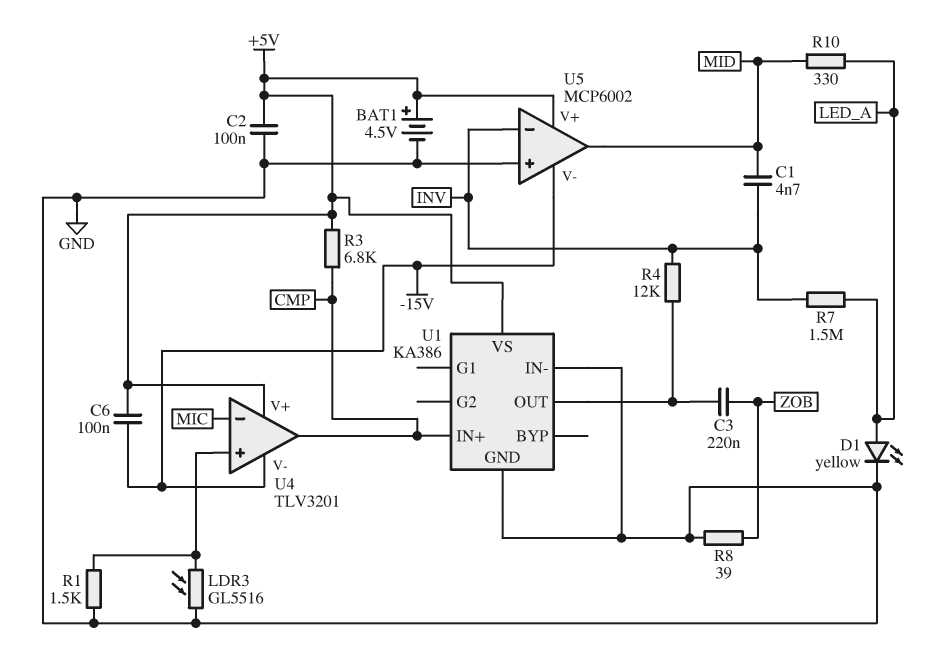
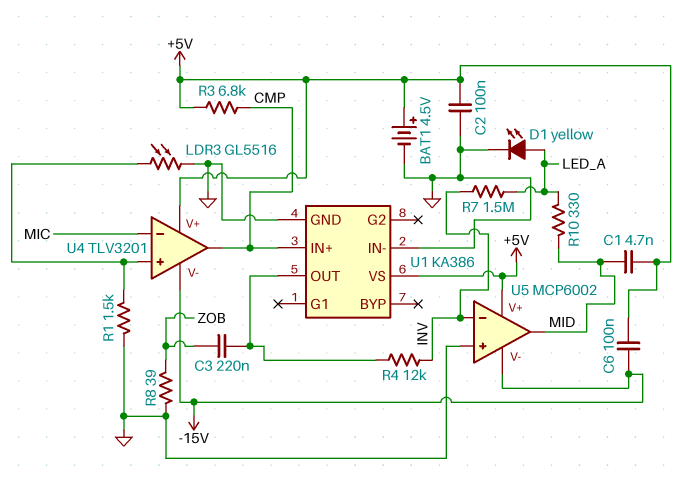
C1: 4.7nF (INV, MID) -> 4.7nF (+5V, MID)

